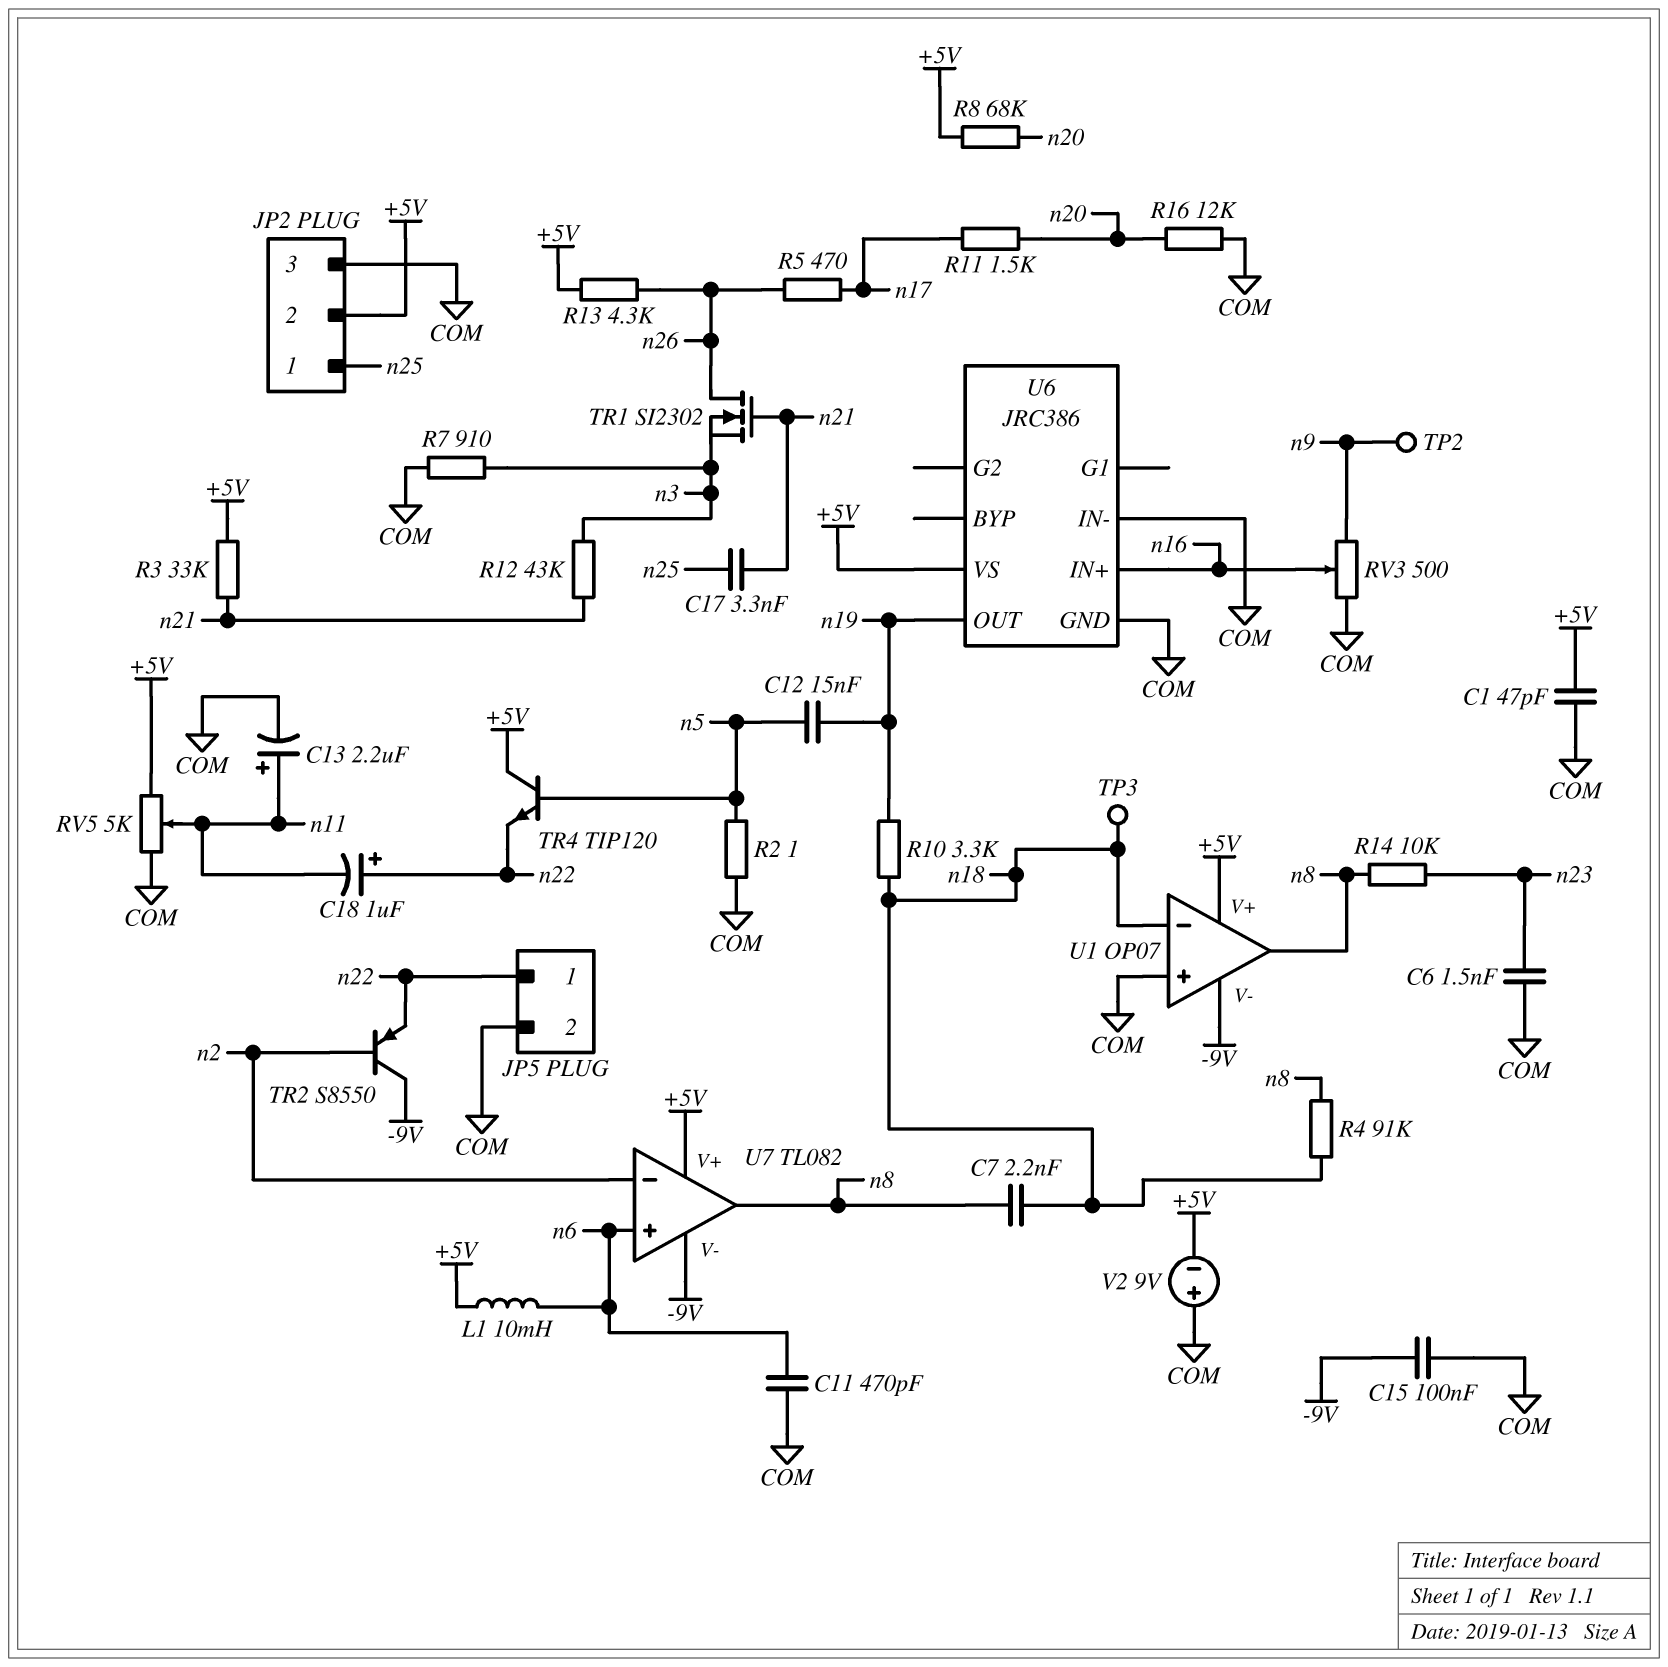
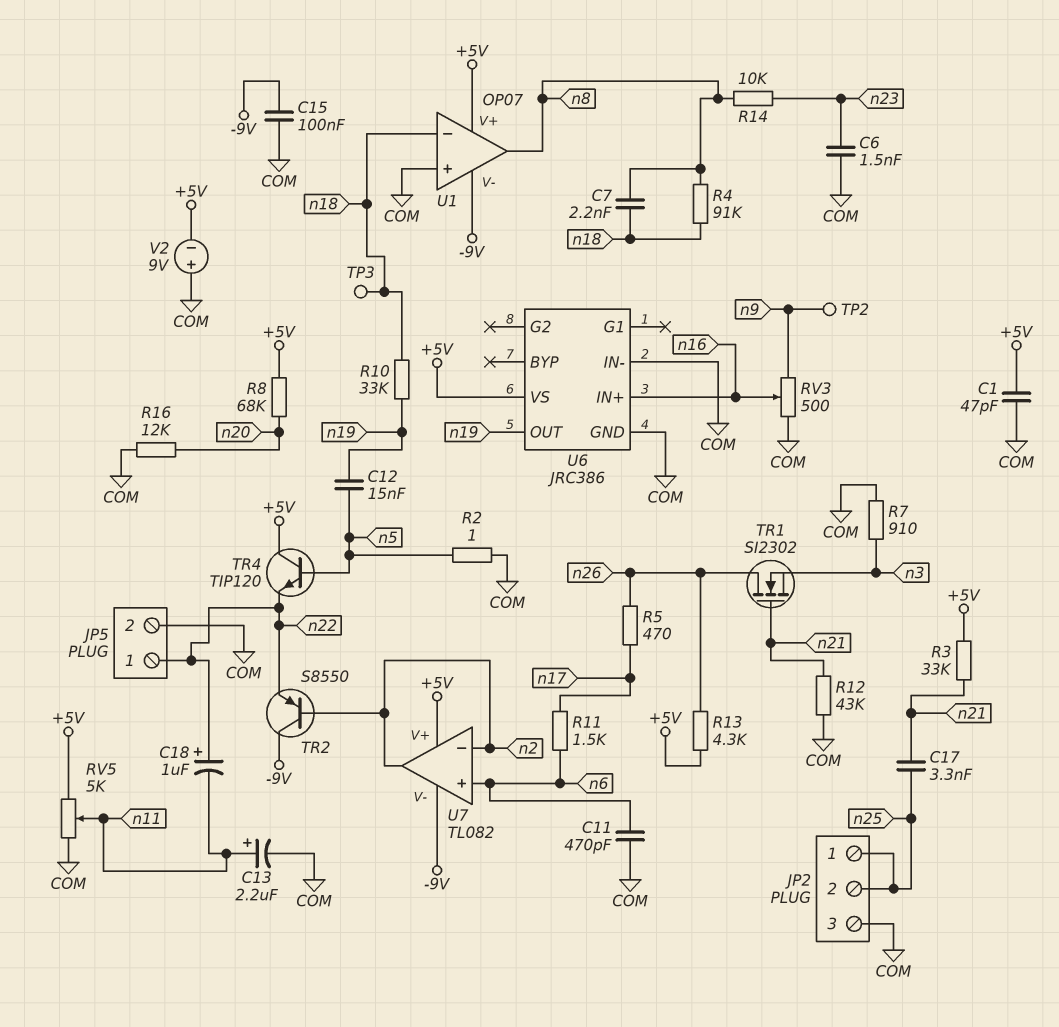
JP2 pin 2: +5V -> n25
L1: 10mH (+5V, n6) -> none
R10: 3.3k (n18, n19) -> 33k (n18, n19)
R11: 1.5k (n17, n20) -> 1.5k (n6, n17)
R12: 43k (n3, n21) -> 43k (COM, n21)
U7 pin out: n8 -> n2

